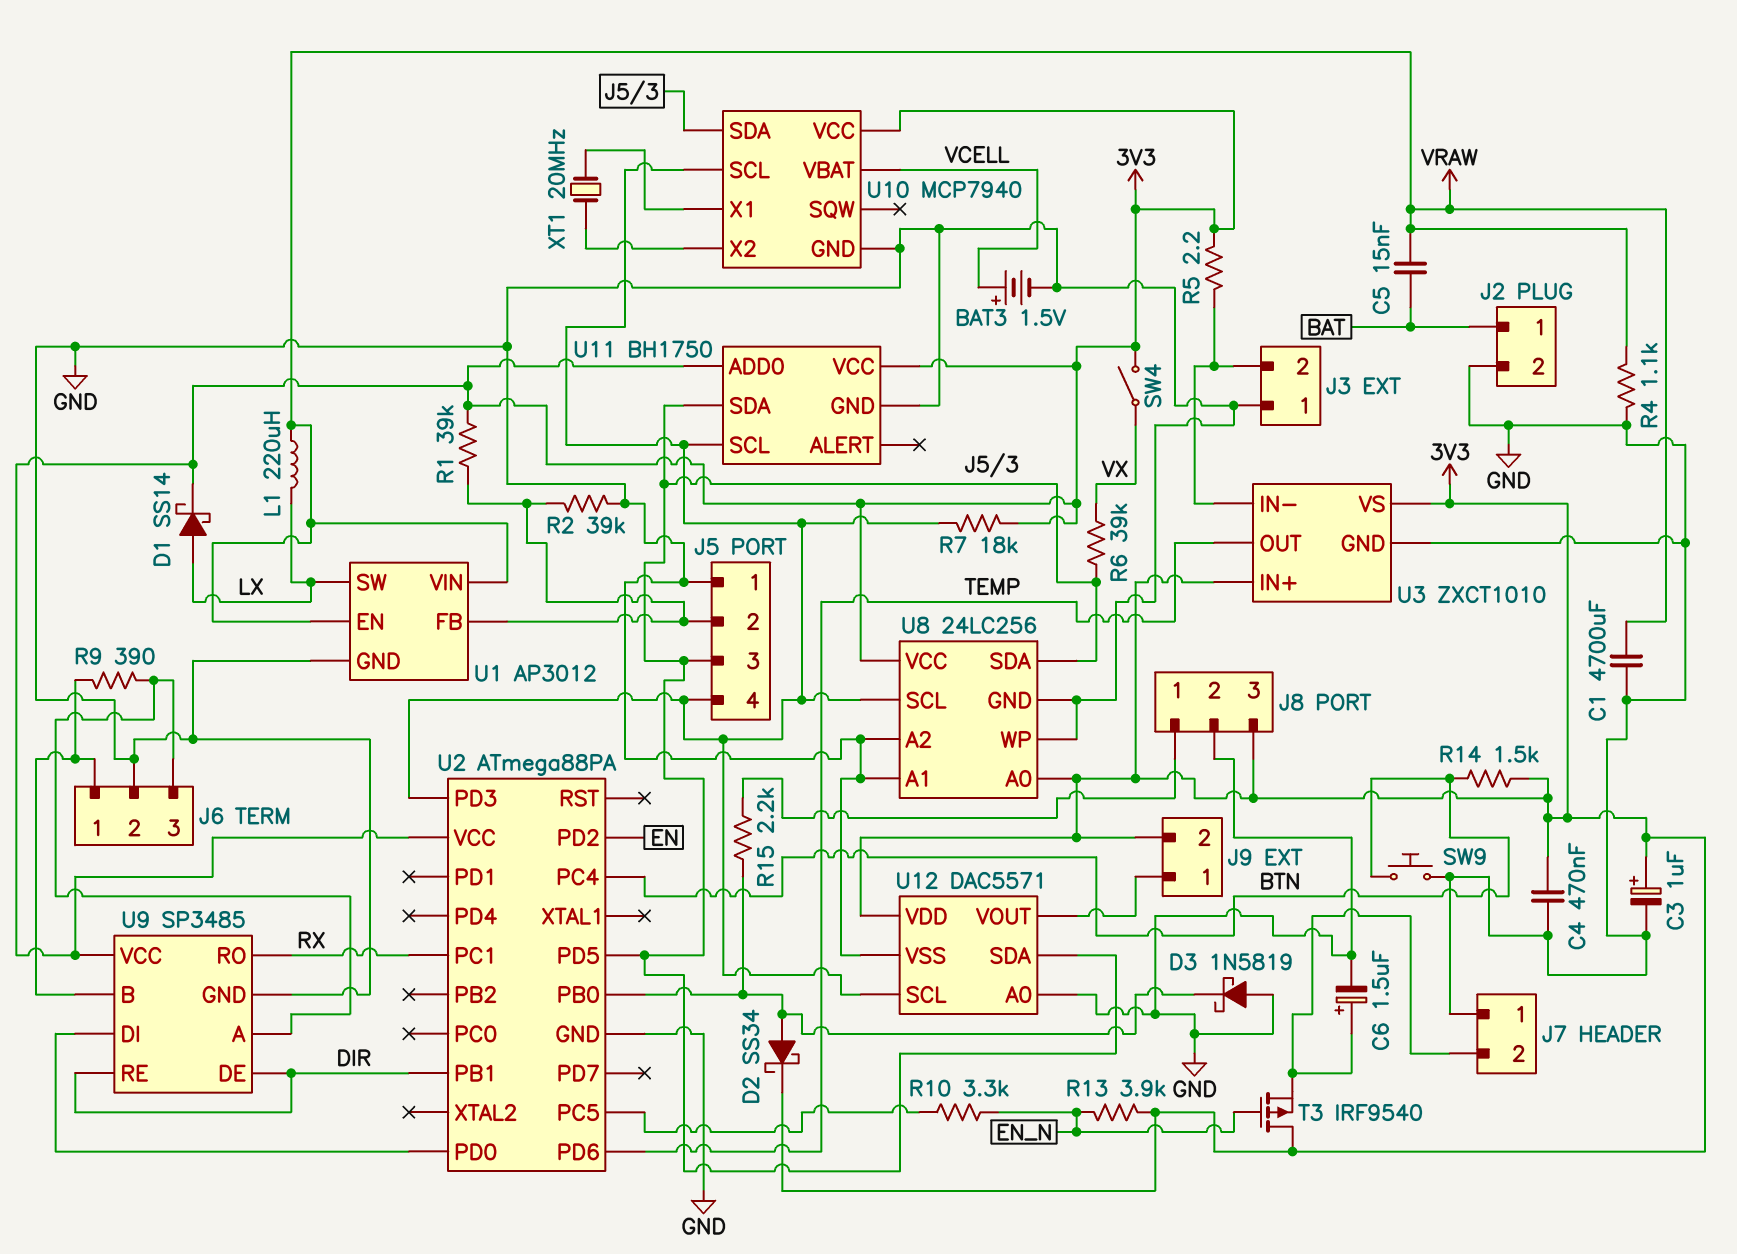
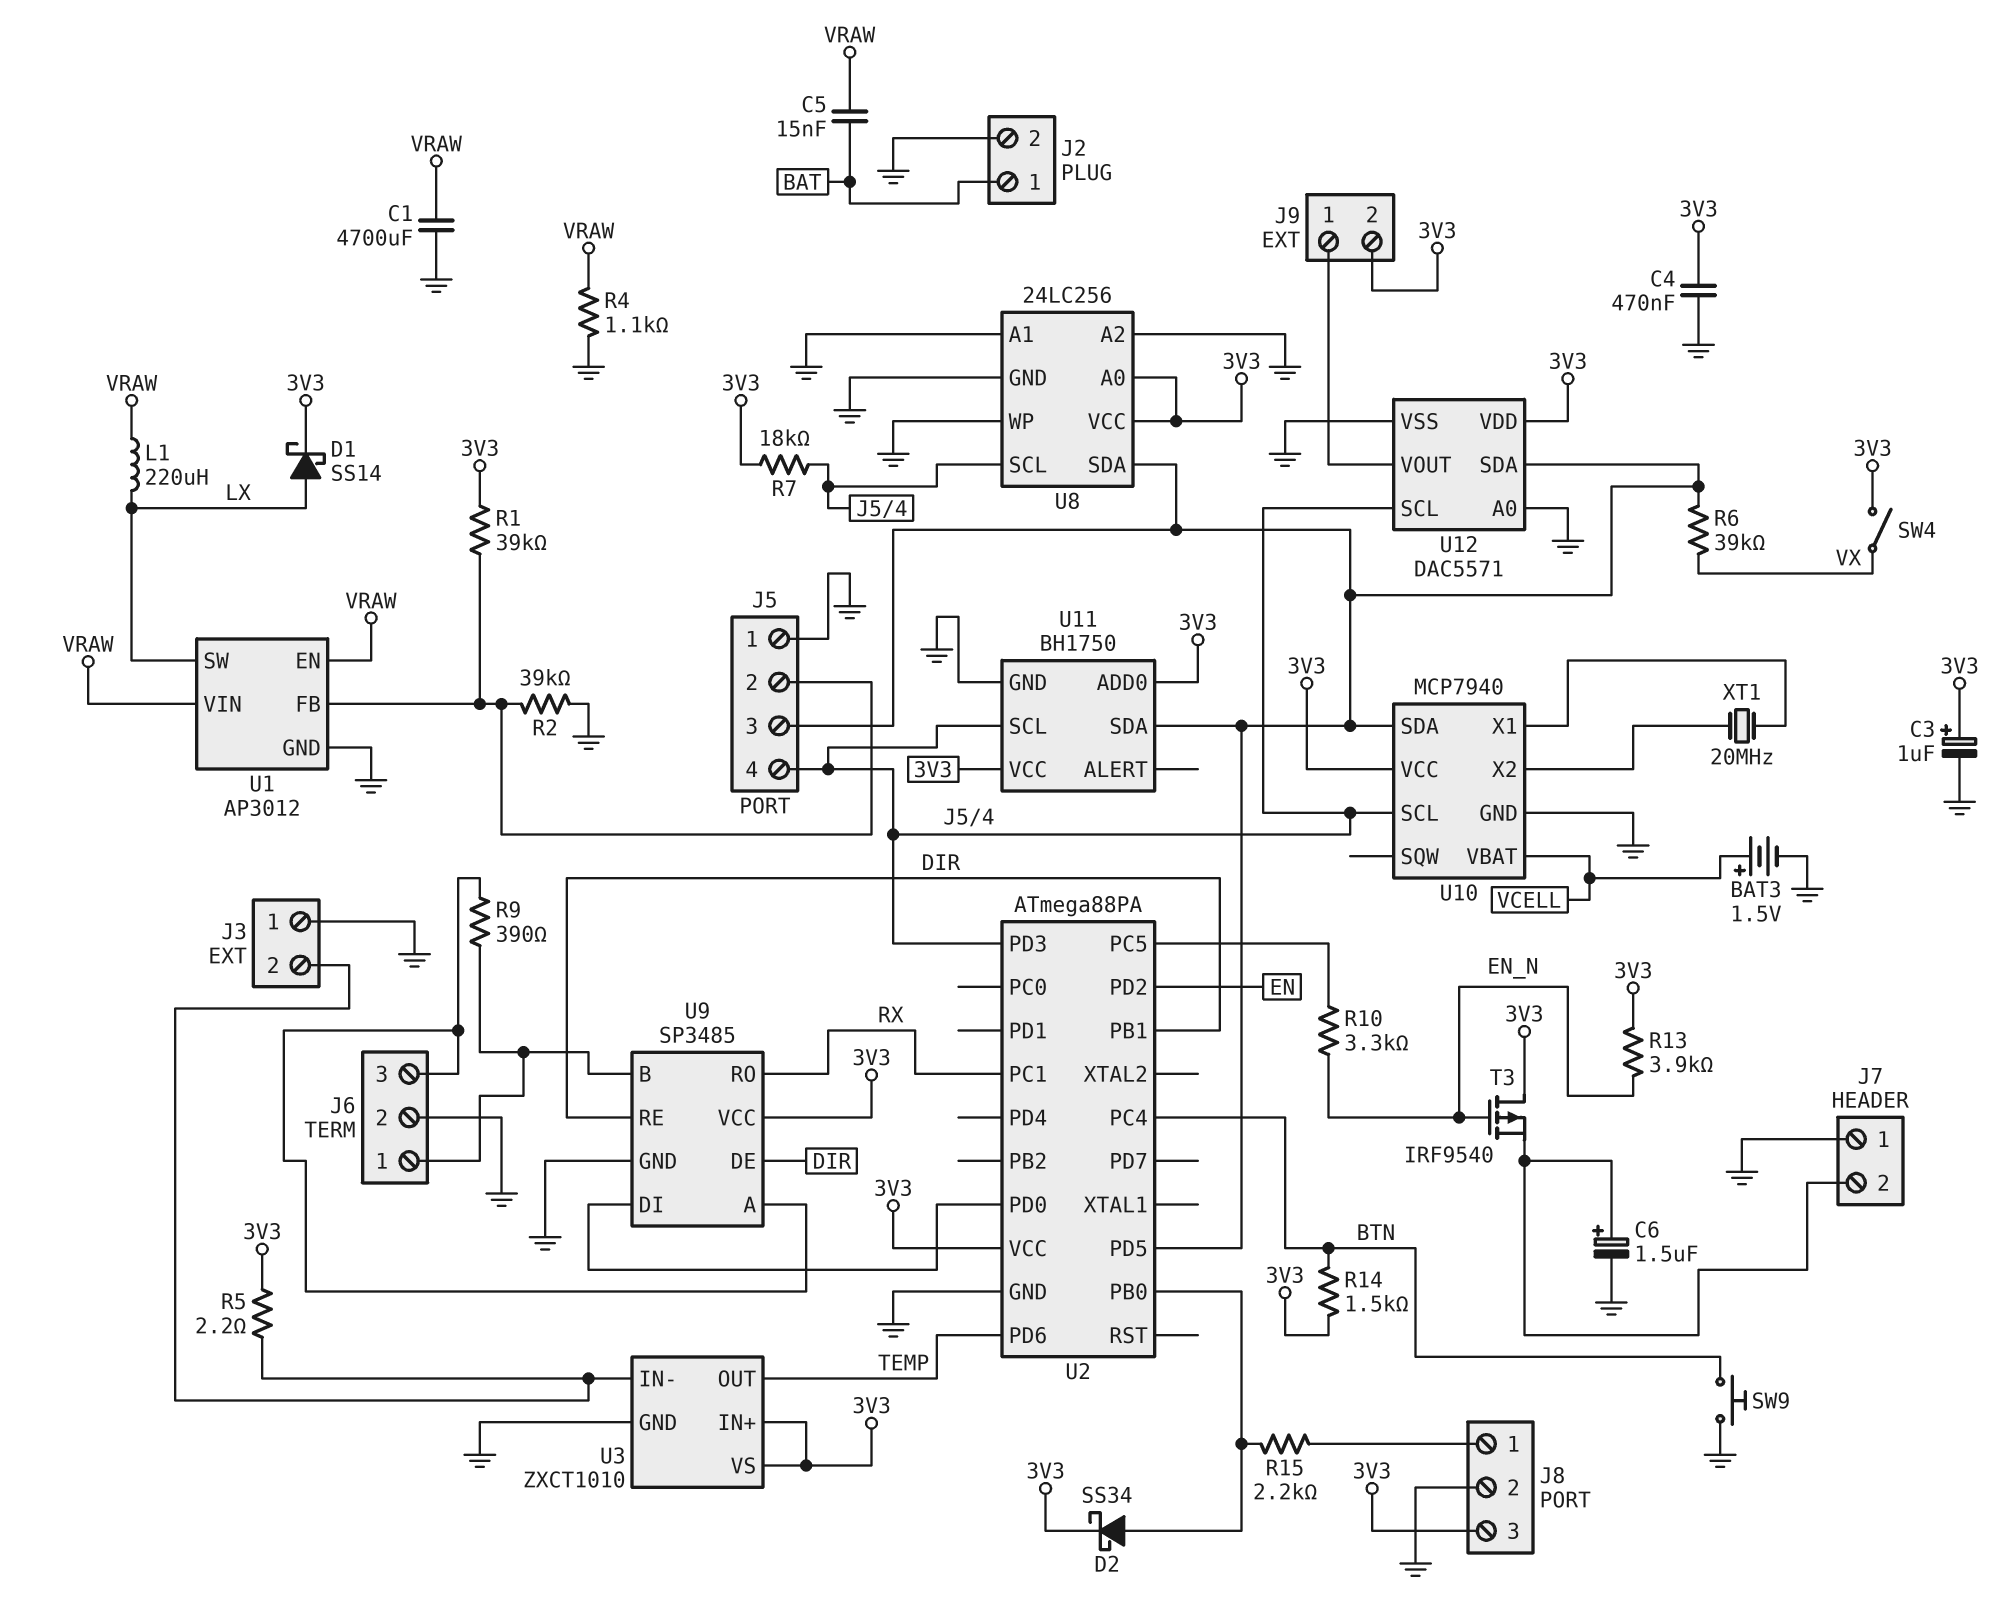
D3: schottky 1N5819 (A GND, K U2/PB0) -> none

